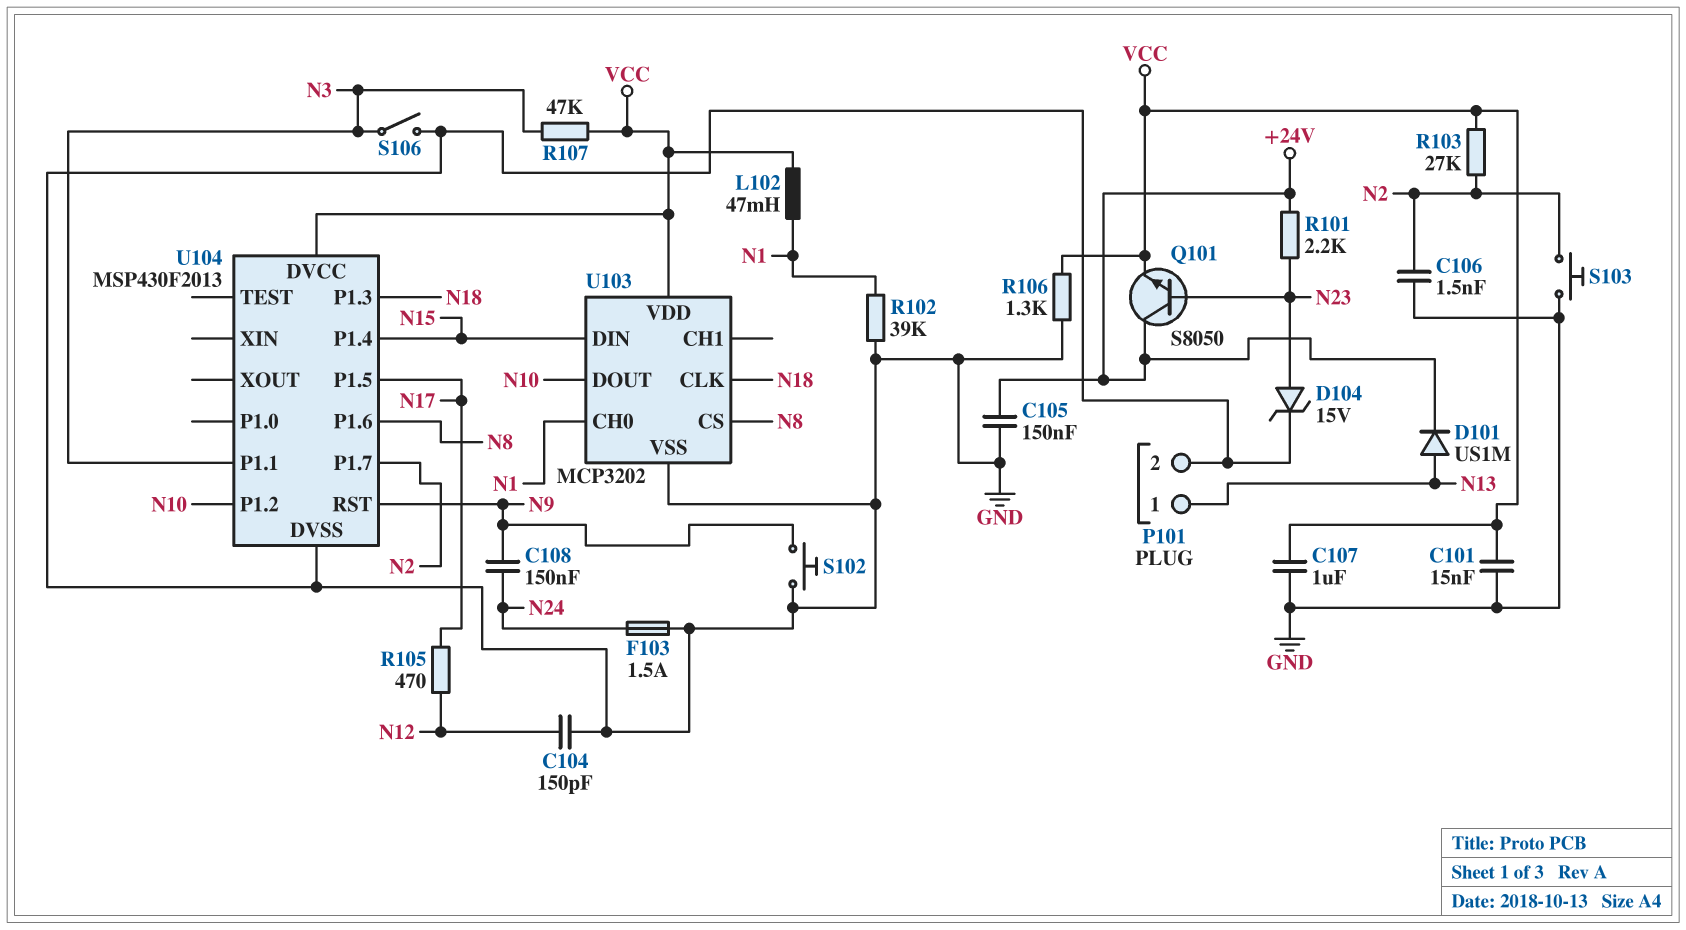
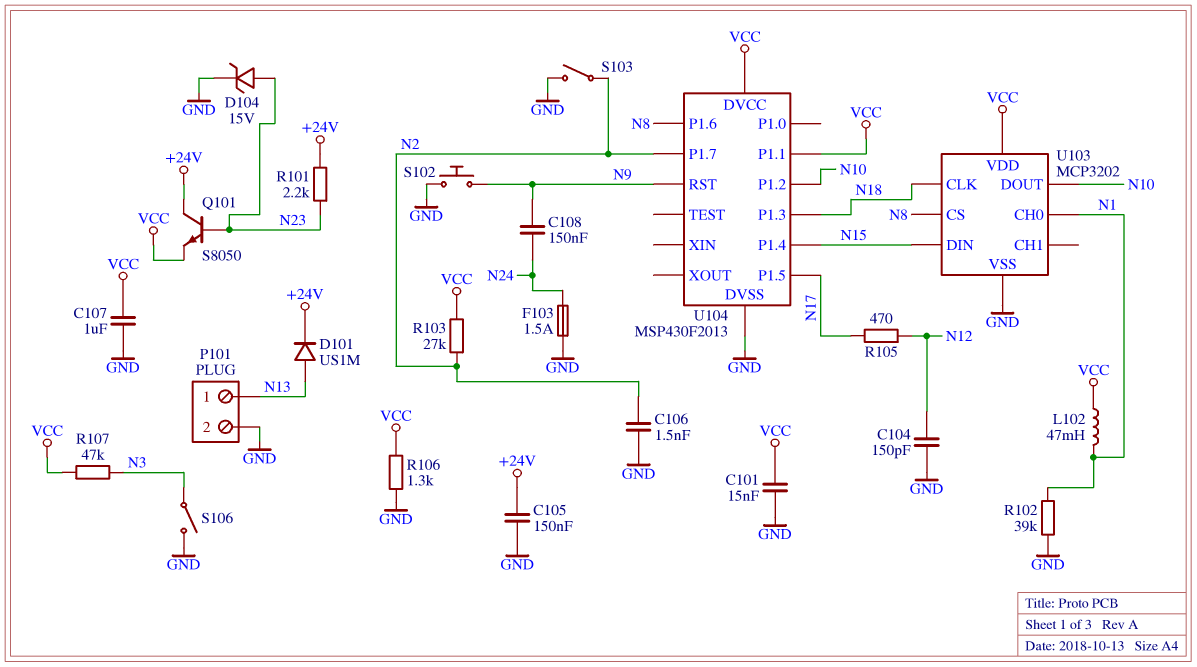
S103: button (GND, N2) -> switch (GND, N2)
U104 pin P1.1: N3 -> VCC

